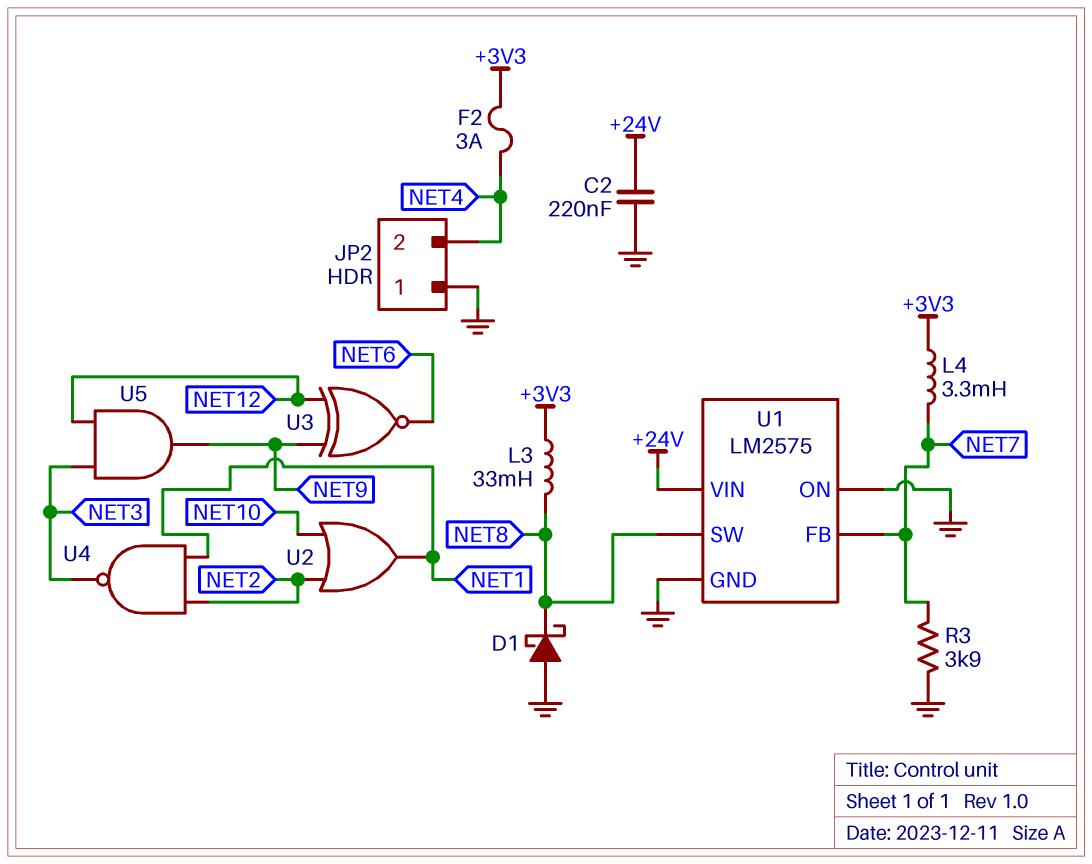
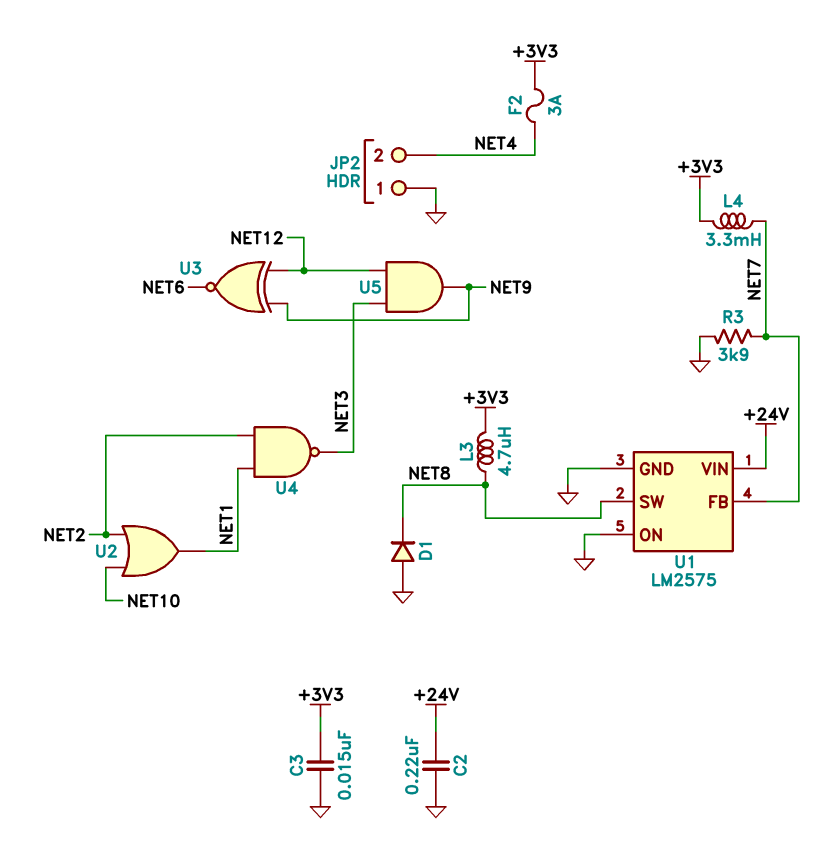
C3: none -> 15nF (+3V3, GND)
D1: schottky (A GND, K NET8) -> diode (A GND, K NET8)
L3: 33mH (+3V3, NET8) -> 4.7uH (+3V3, NET8)

